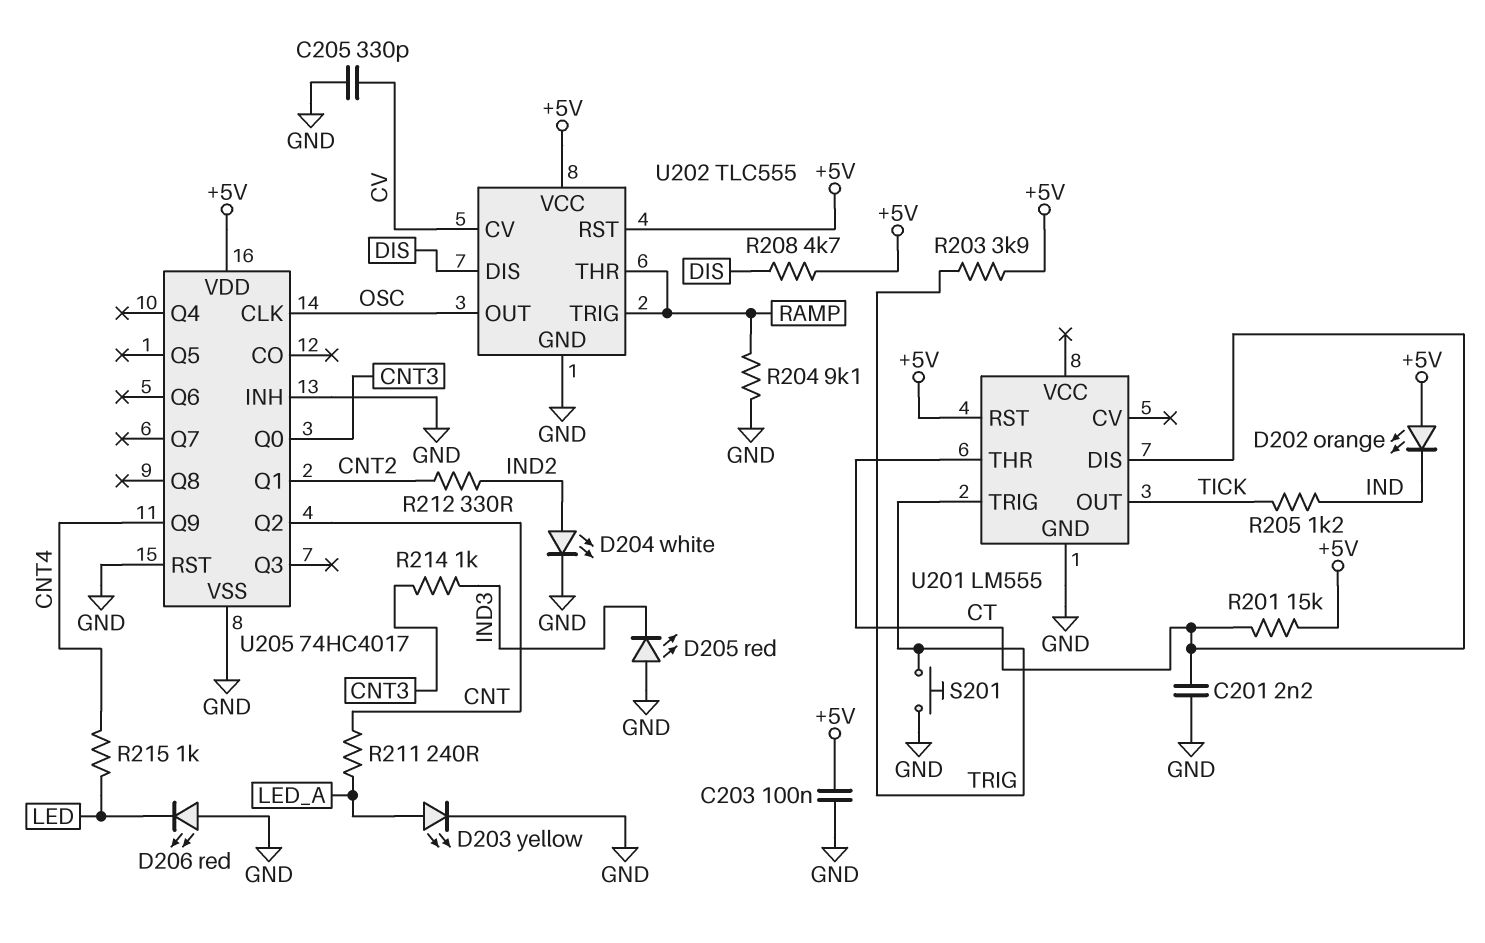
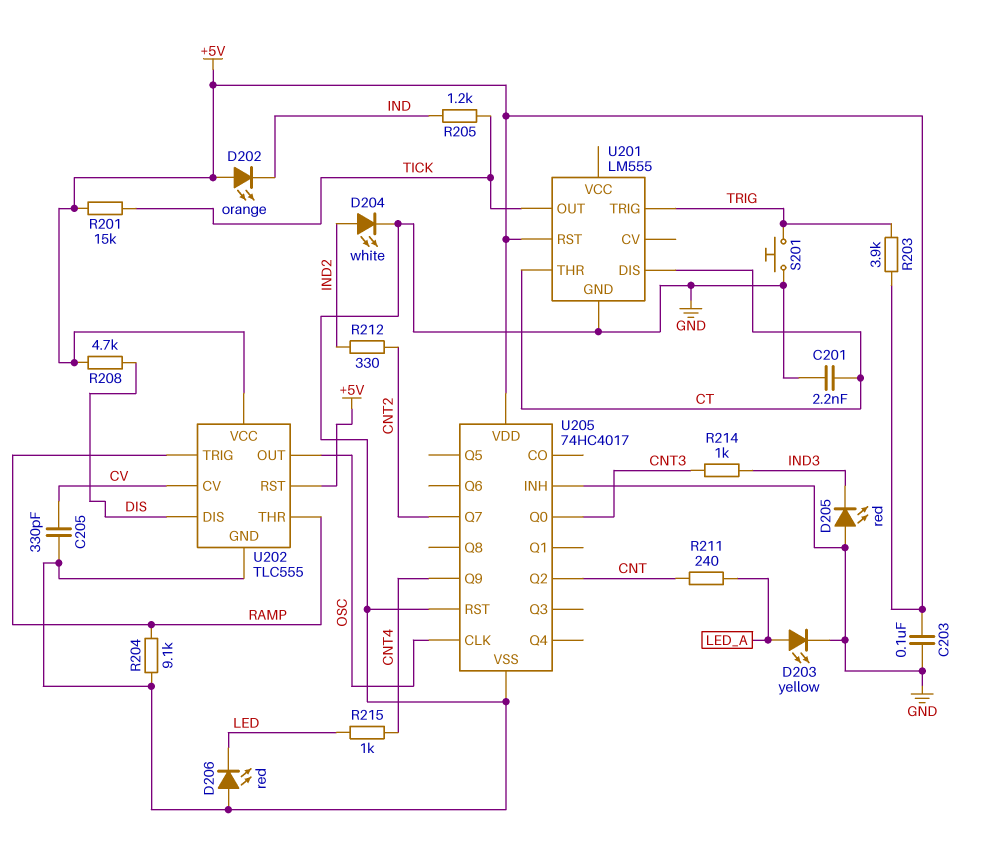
R201: 15k (+5V, CT) -> 15k (+5V, TICK)
U205 pin Q1: CNT2 -> none
U205 pin Q7: none -> CNT2

